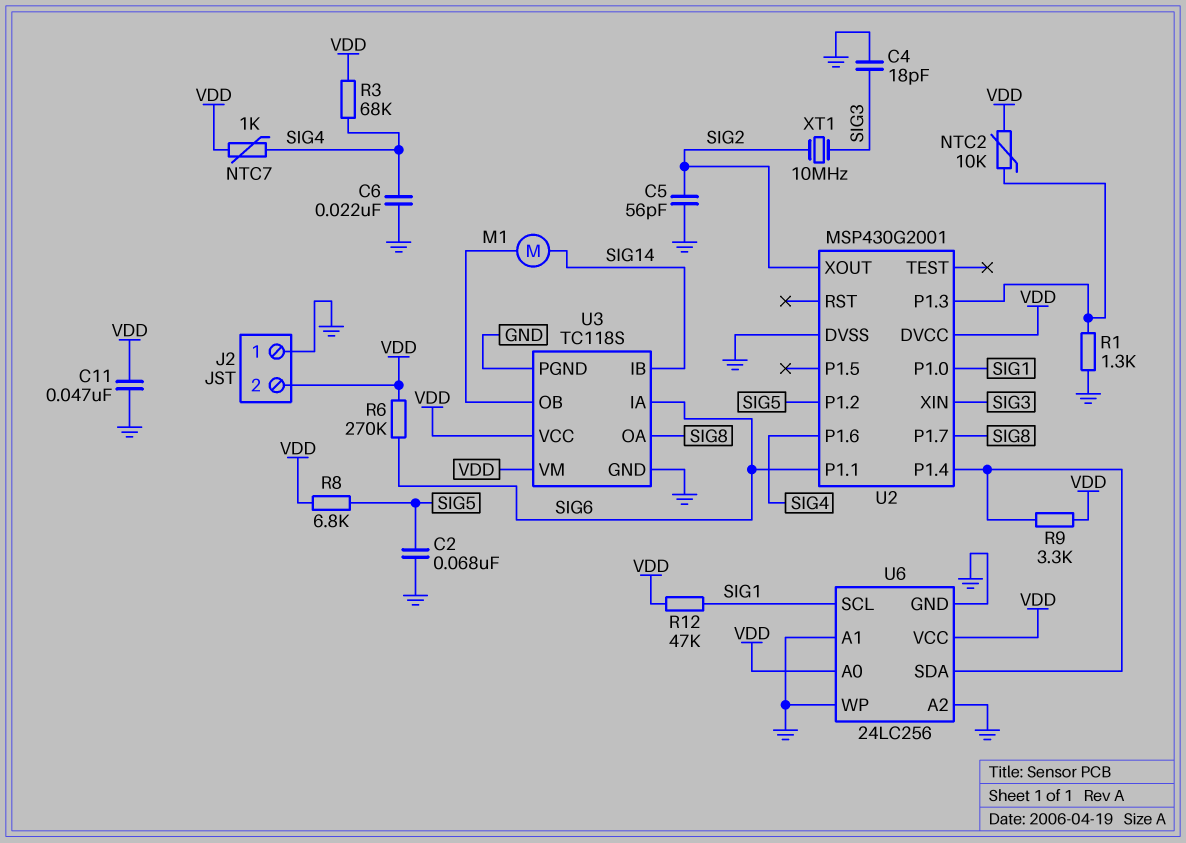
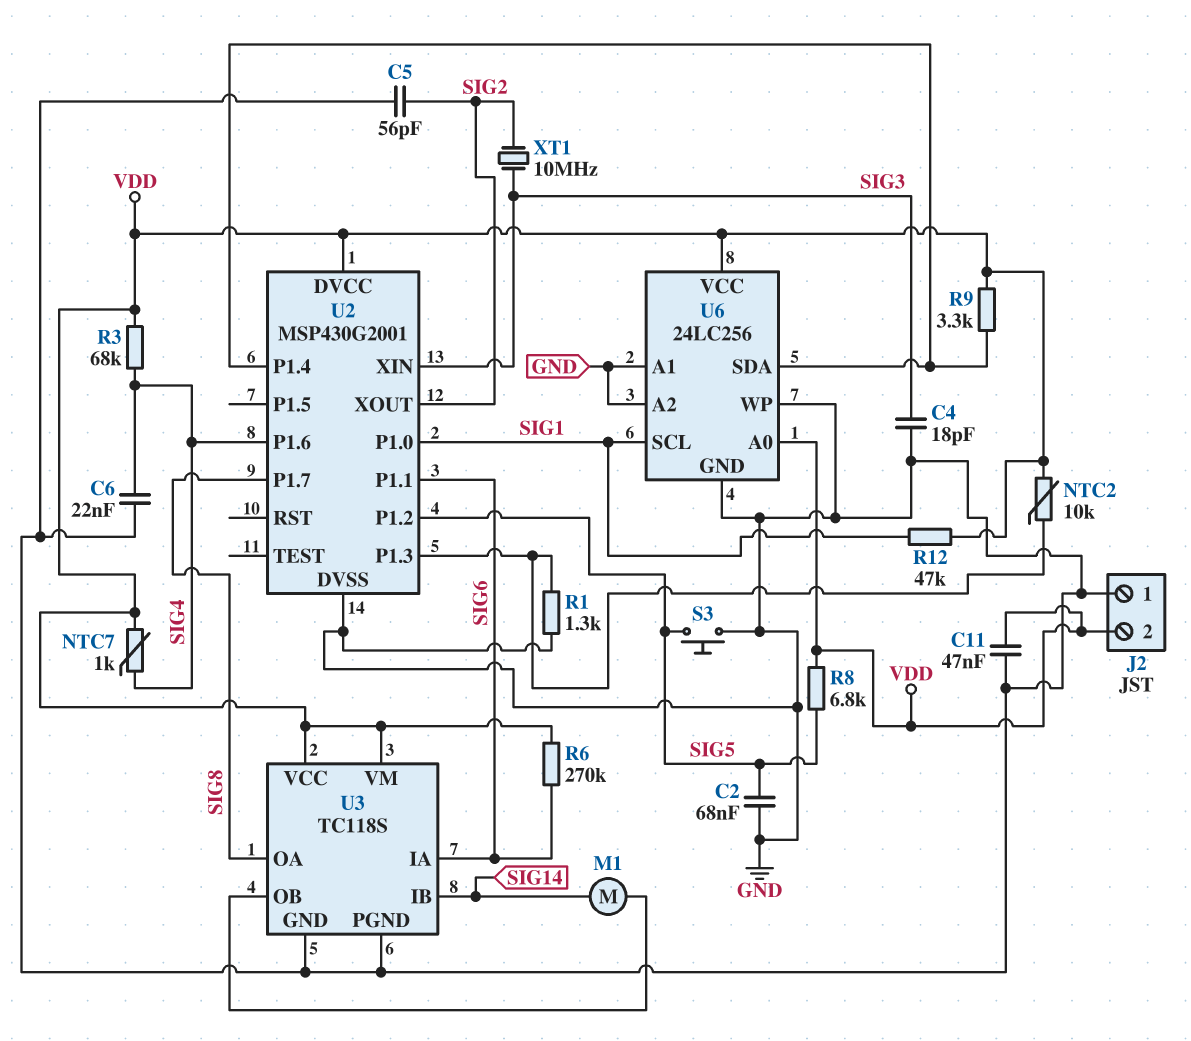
S3: none -> button (GND, SIG5)

